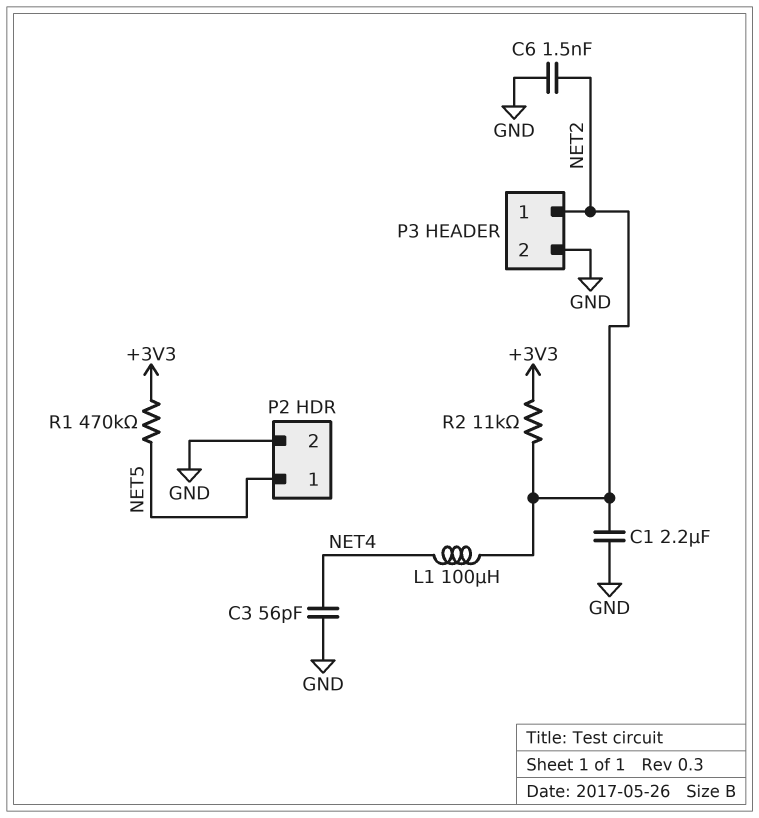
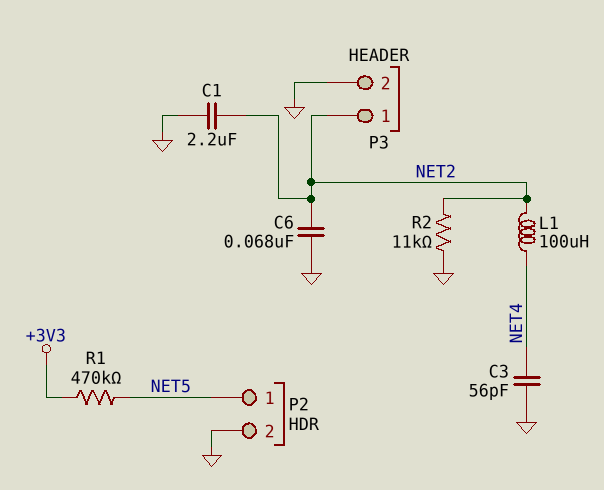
C6: 1.5nF (GND, NET2) -> 68nF (GND, NET2)
R2: 11k (+3V3, NET2) -> 11k (GND, NET2)

